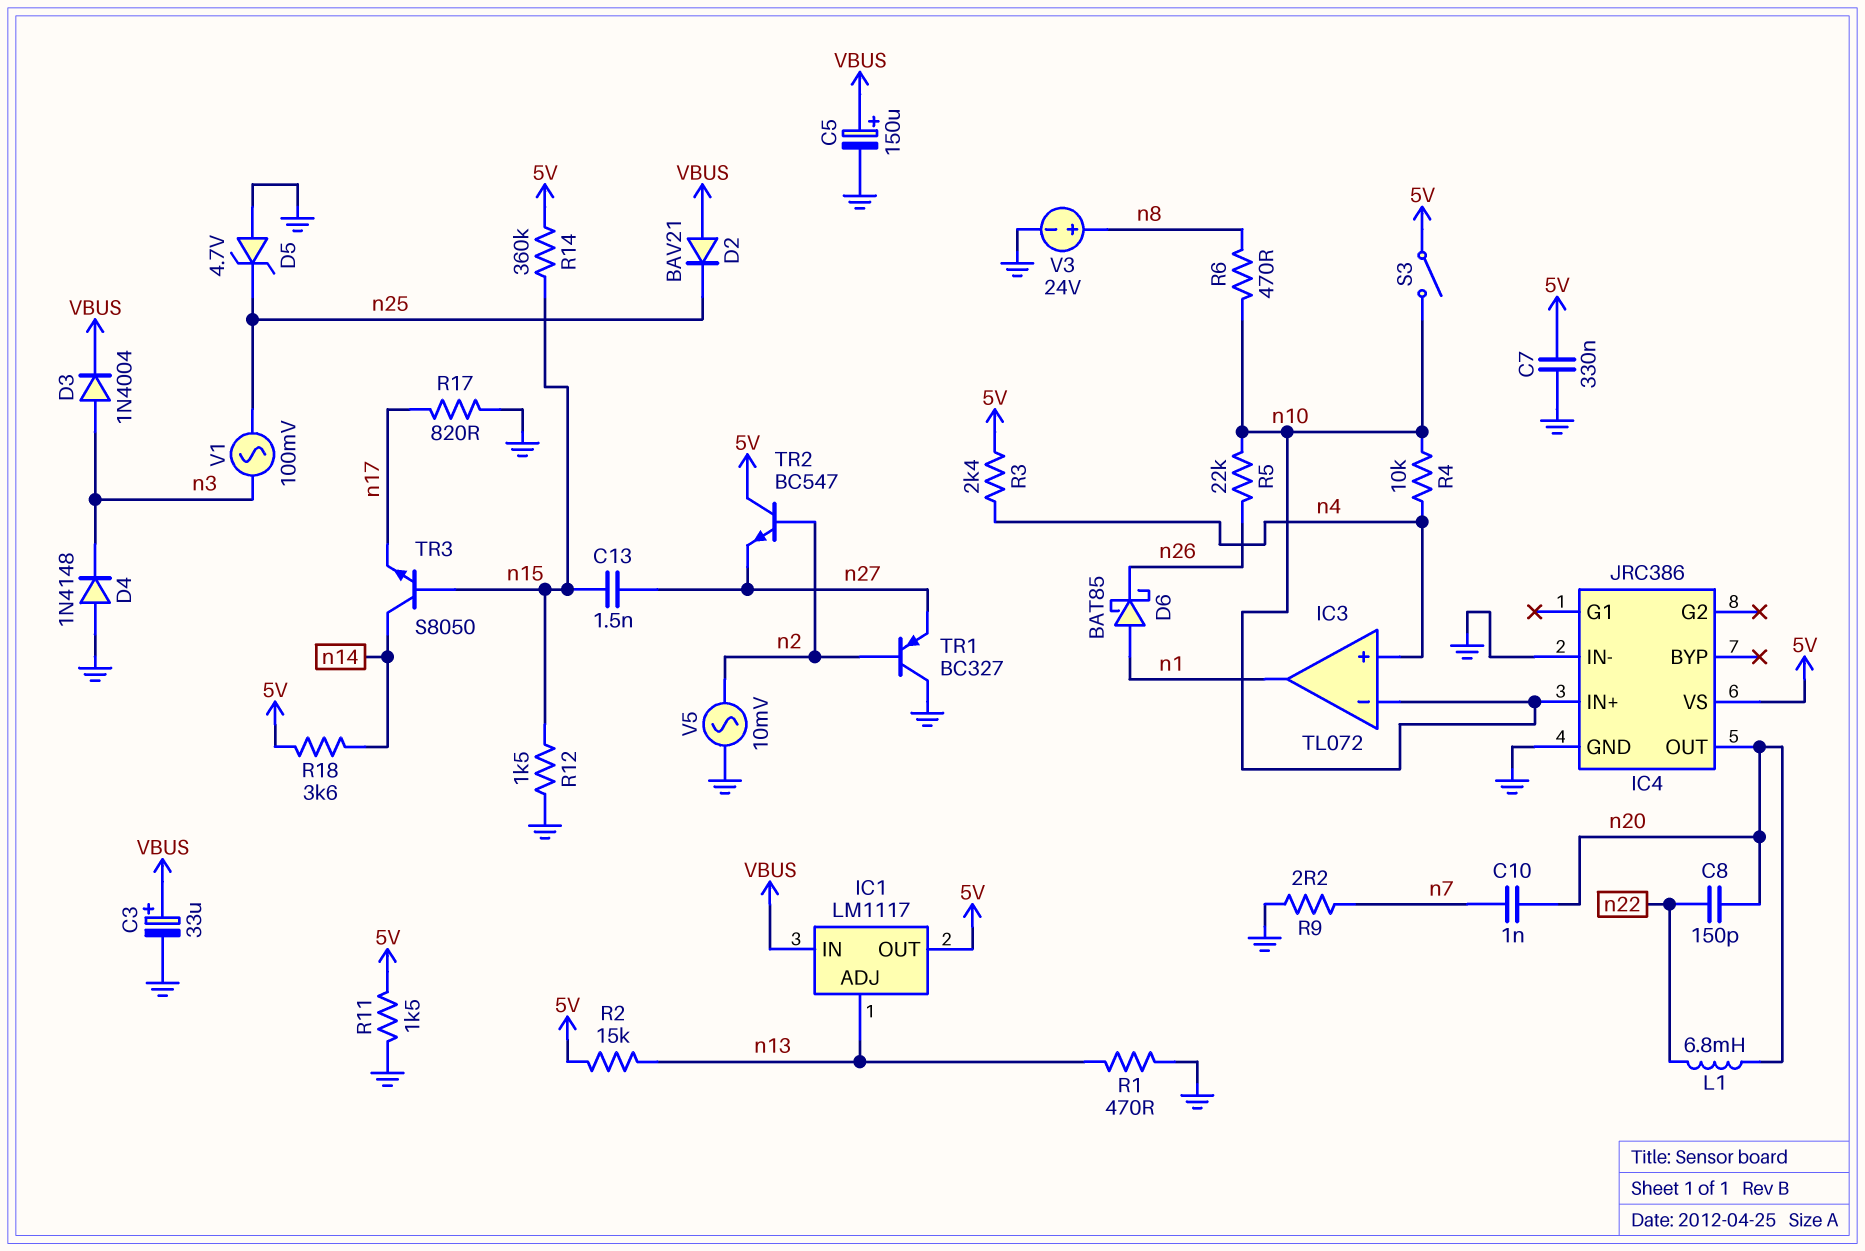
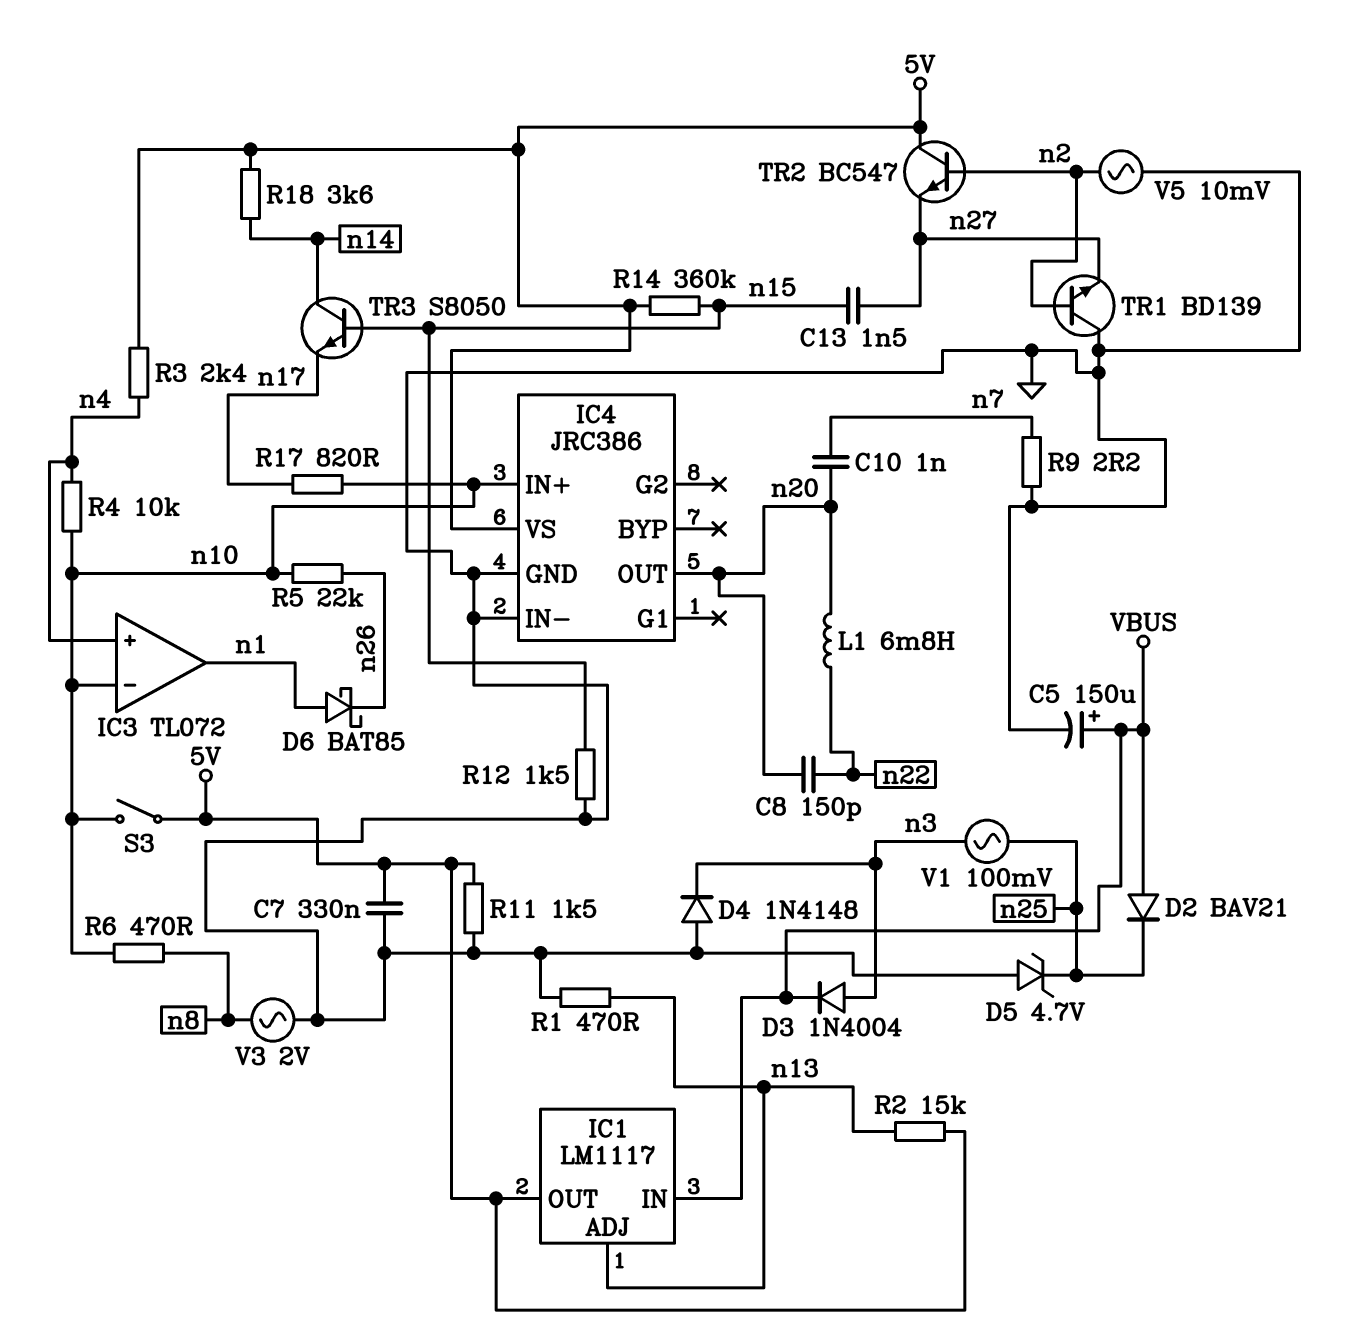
C3: 33uF (plus VBUS, minus GND) -> none
R17: 820 (GND, n17) -> 820 (n10, n17)
TR1: PNP BC327 (B n2, C GND, E n27) -> NPN BD139 (B n2, C GND, E n27)
V3: 24V (plus n8, minus GND) -> AC 2V (GND, n8)

